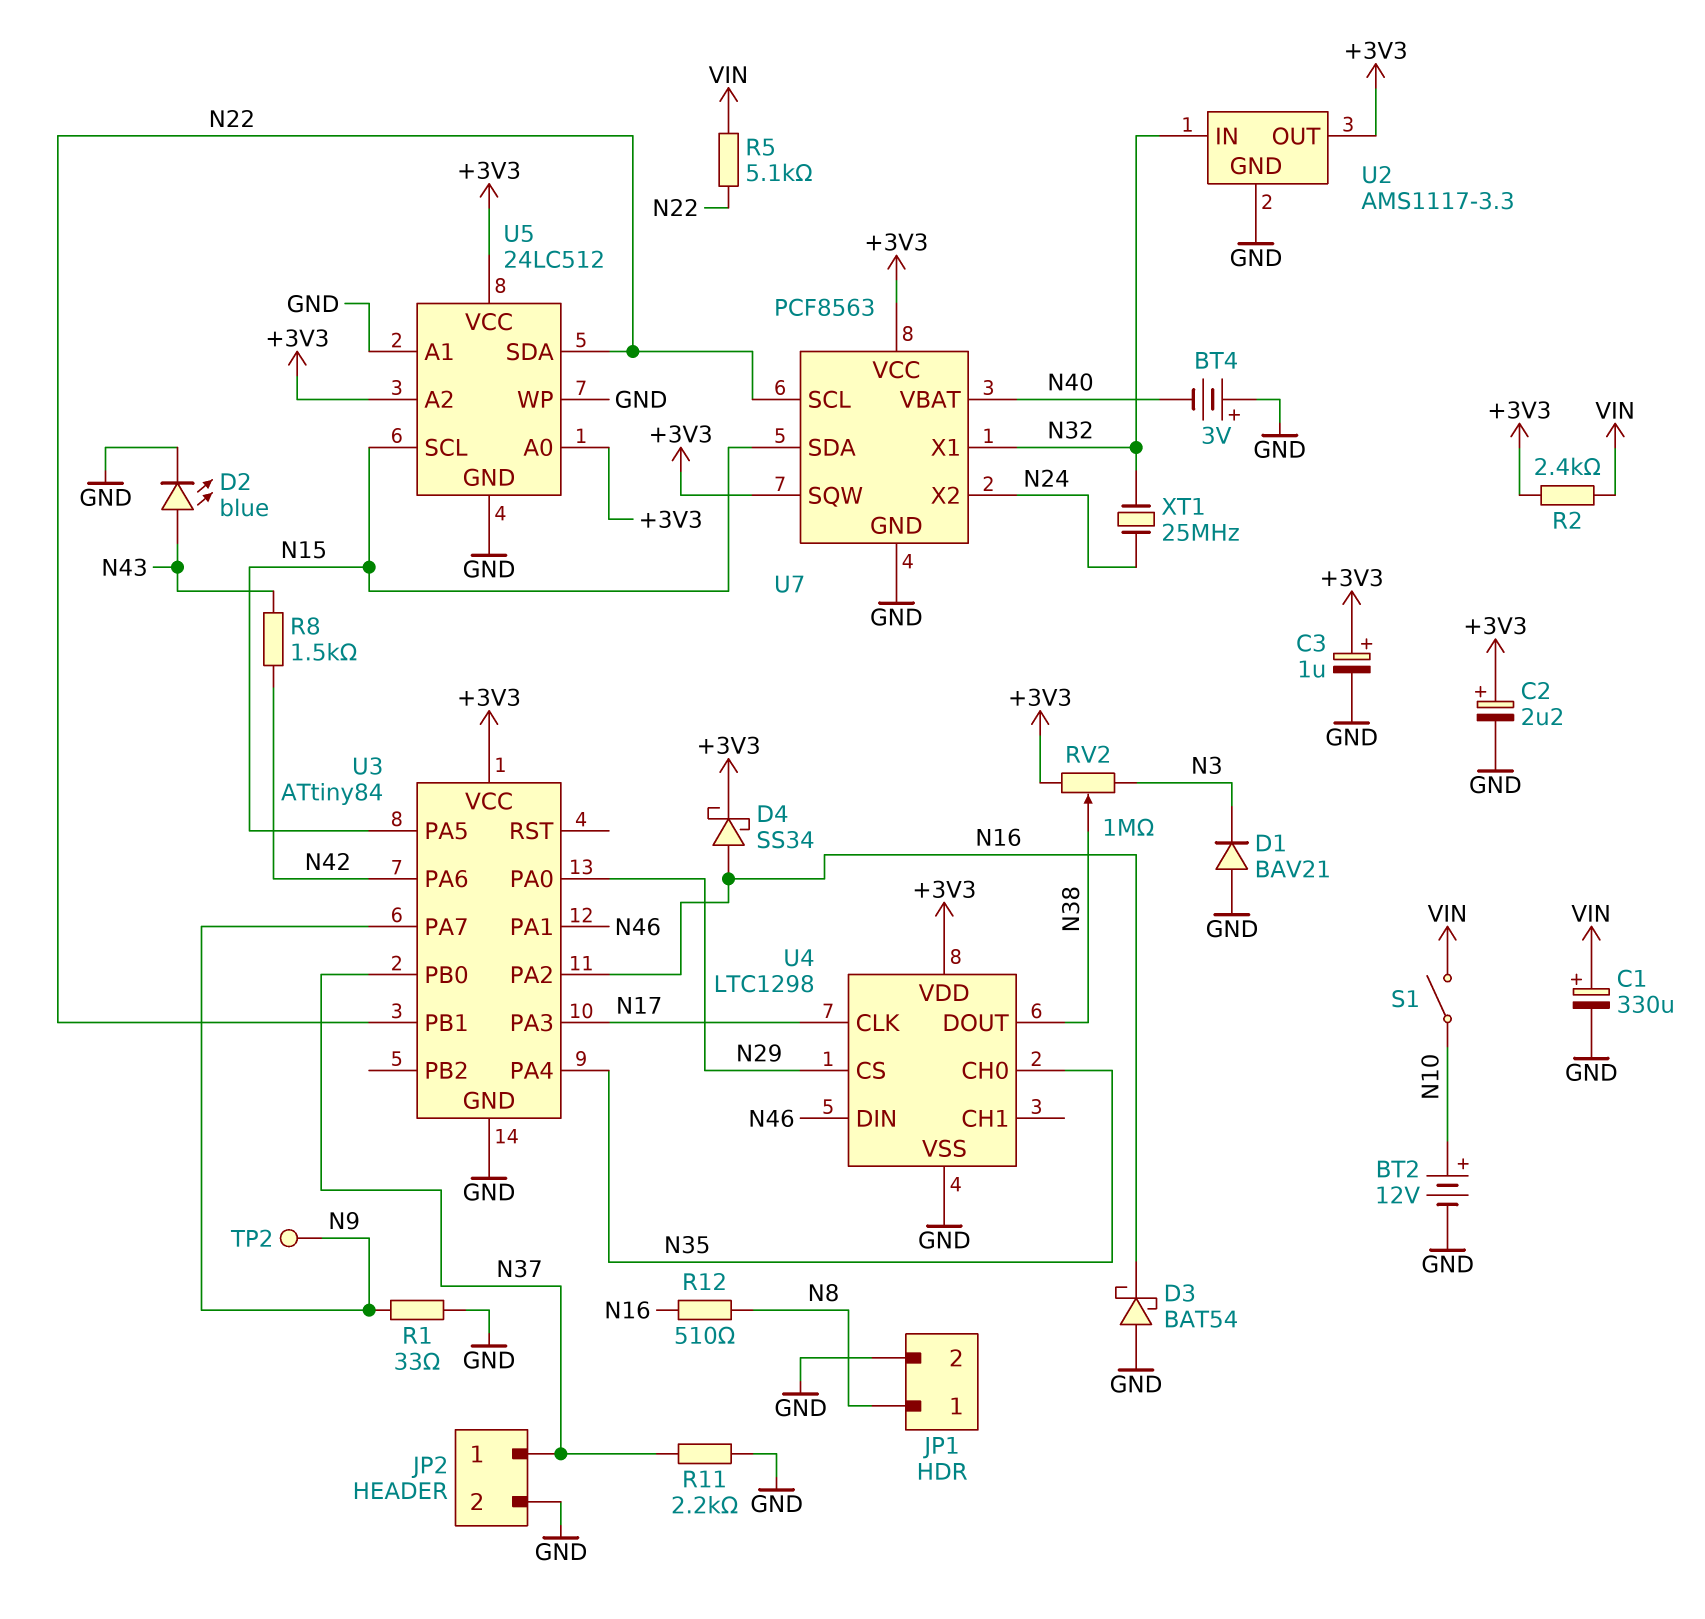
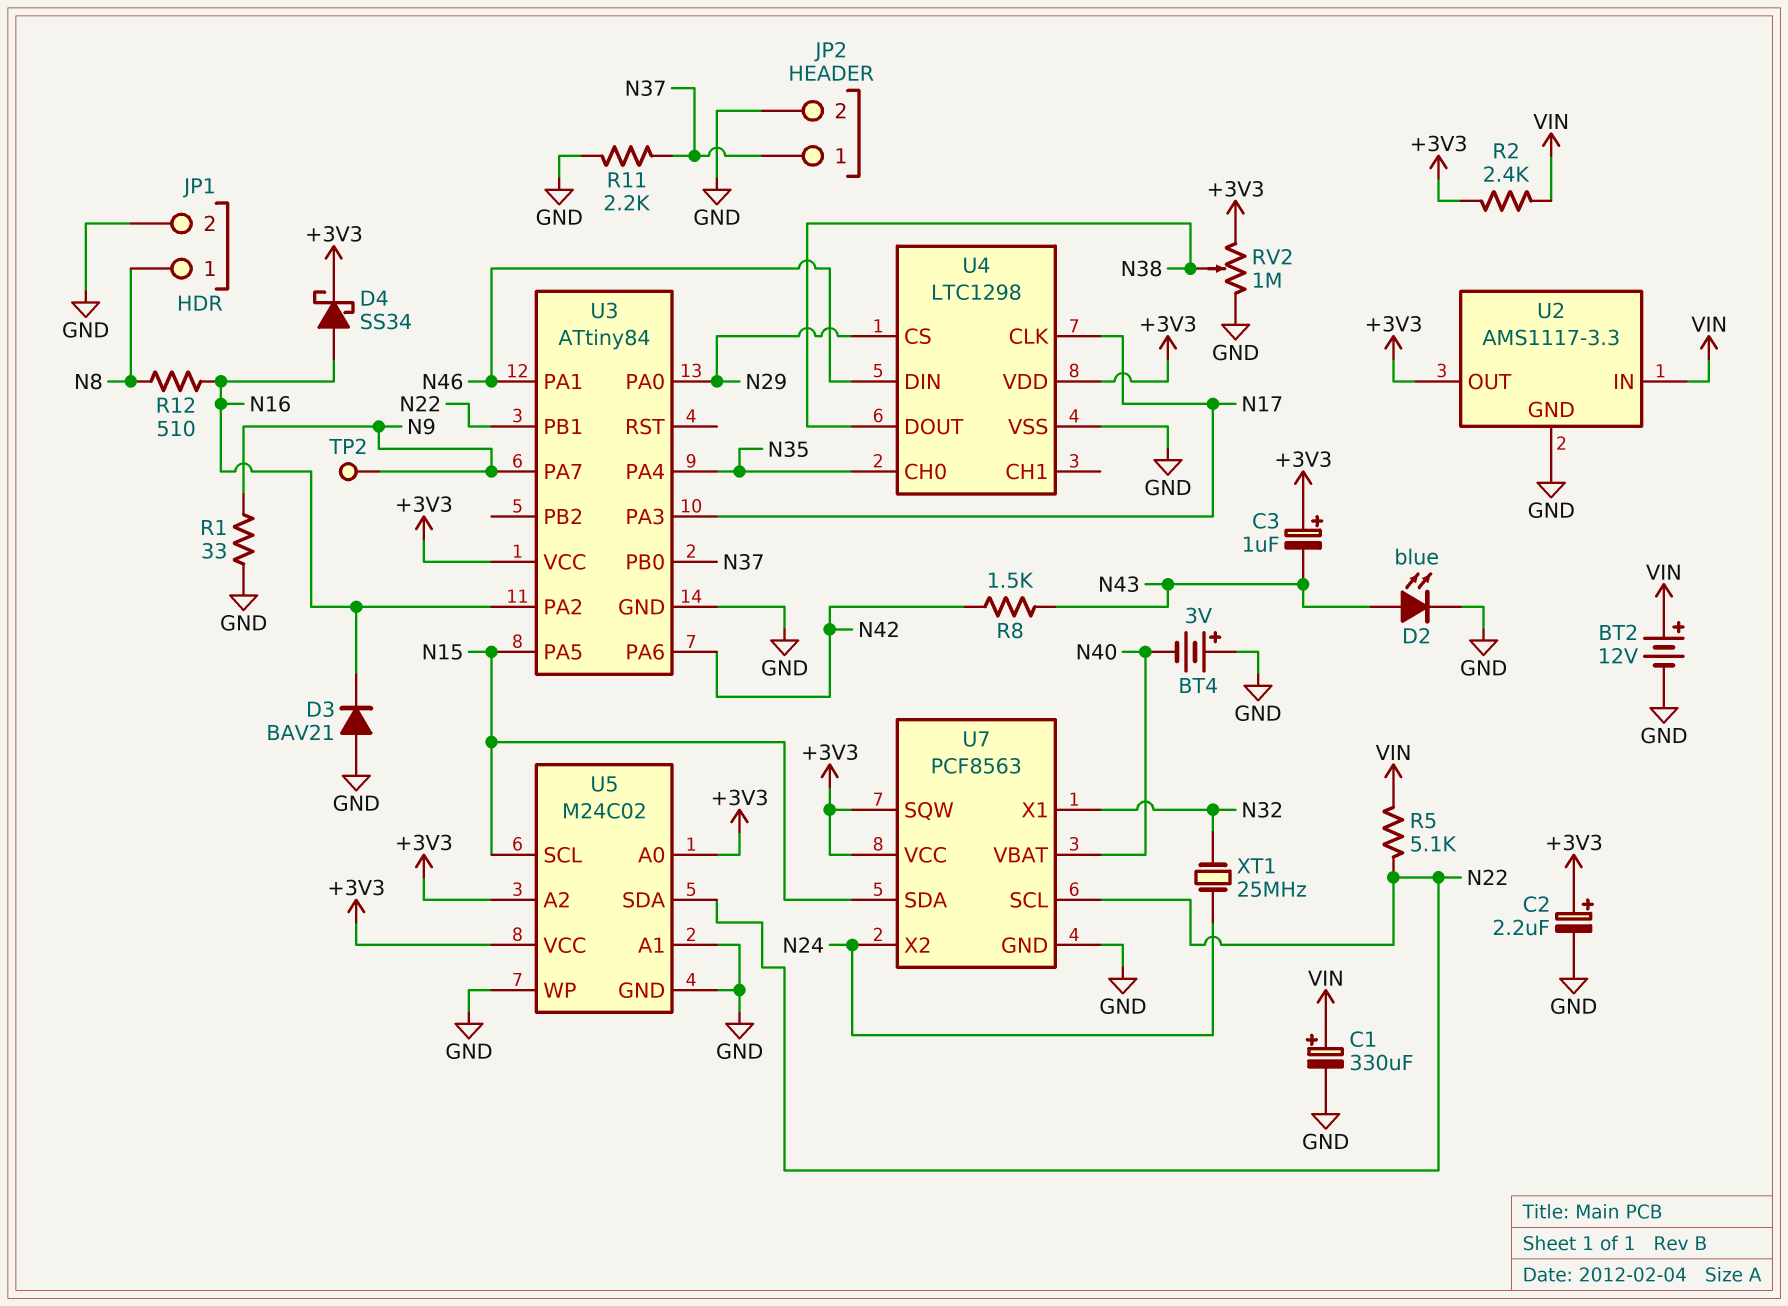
BT2: 12V (plus N10, minus GND) -> 12V (plus VIN, minus GND)
C3: 1uF (plus +3V3, minus GND) -> 1uF (plus +3V3, minus N43)
D1: diode BAV21 (A GND, K N3) -> none
D3: schottky BAT54 (A GND, K N16) -> diode BAV21 (A GND, K N16)
RV2: 1M (+3V3, N3, wiper N38) -> 1M (+3V3, GND, wiper N38)
S1: switch (N10, VIN) -> none
U2 pin IN: N32 -> VIN
U5: 24LC512 -> M24C02

